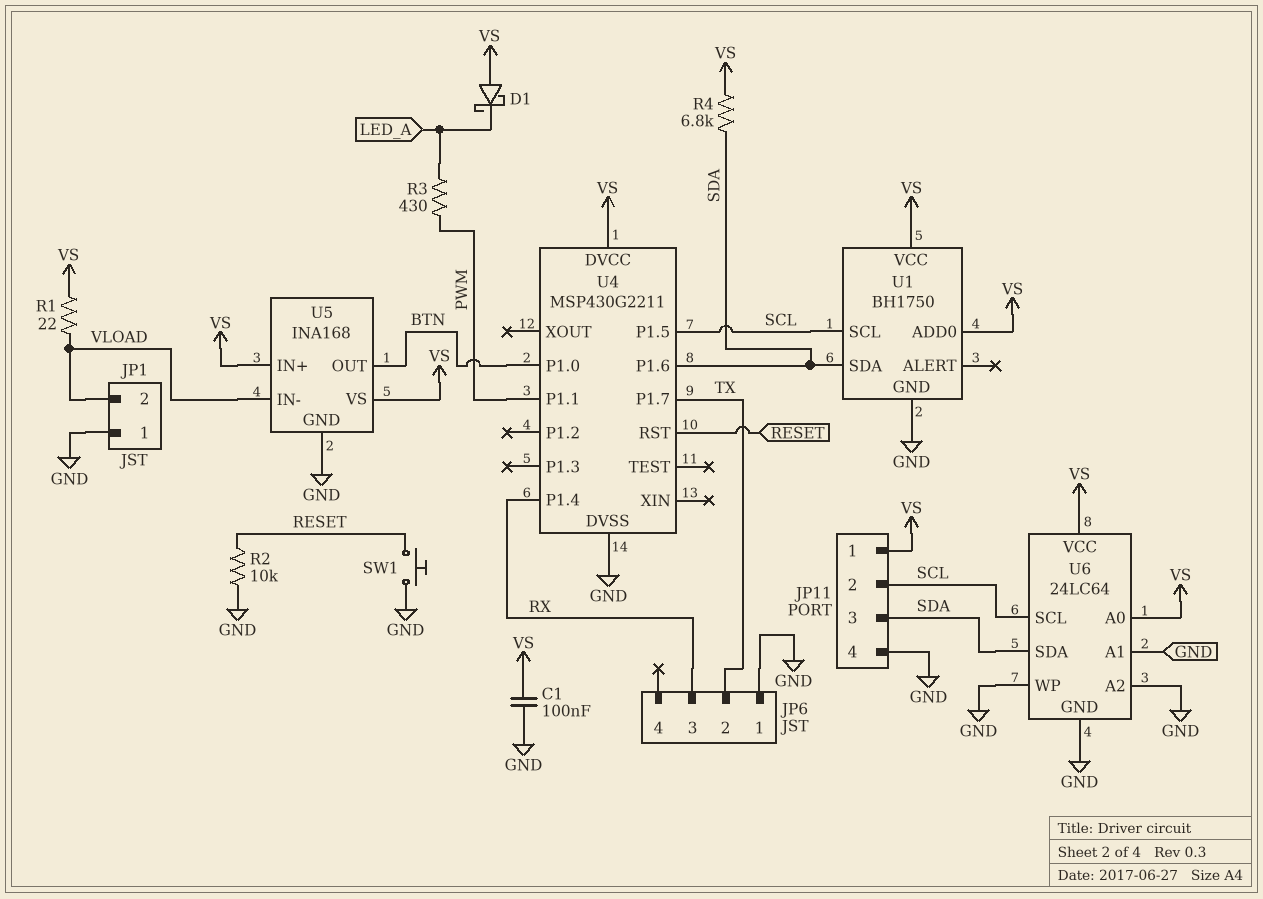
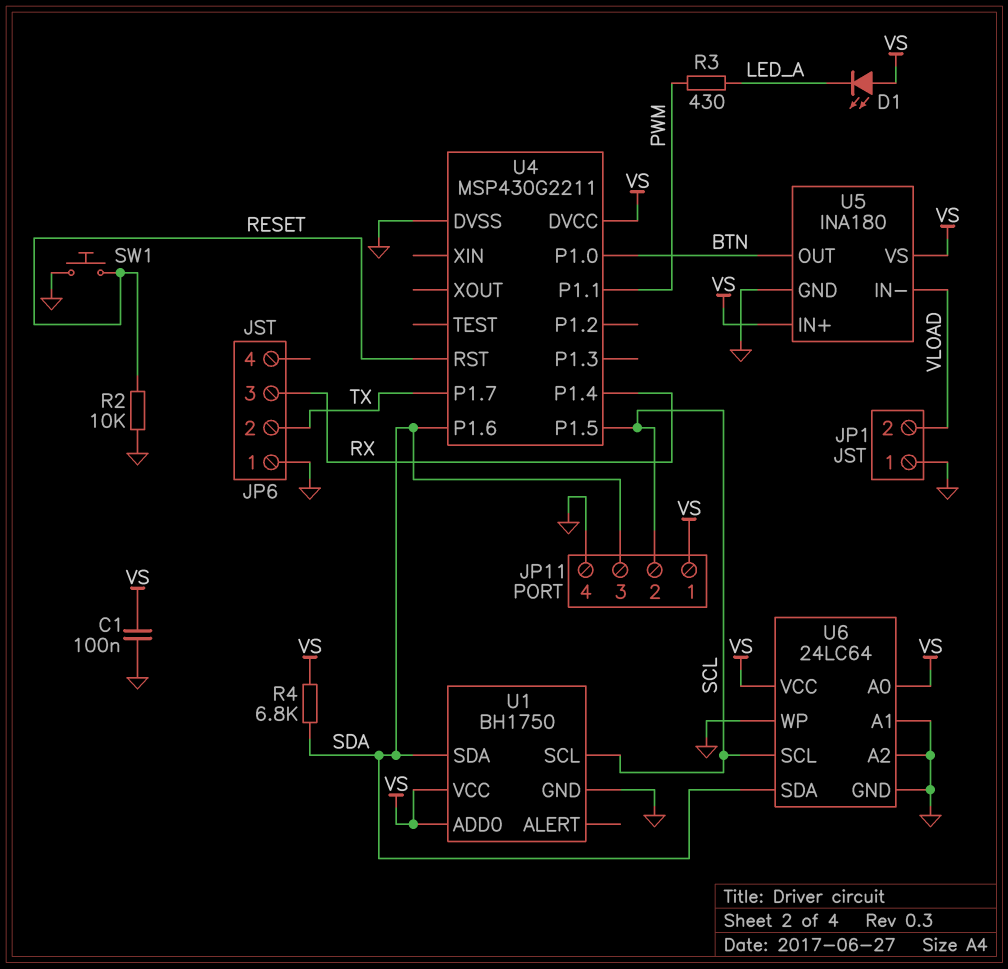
D1: schottky (A VS, K LED_A) -> LED (A VS, K LED_A)
R1: 22 (VLOAD, VS) -> none
U5: INA168 -> INA180

